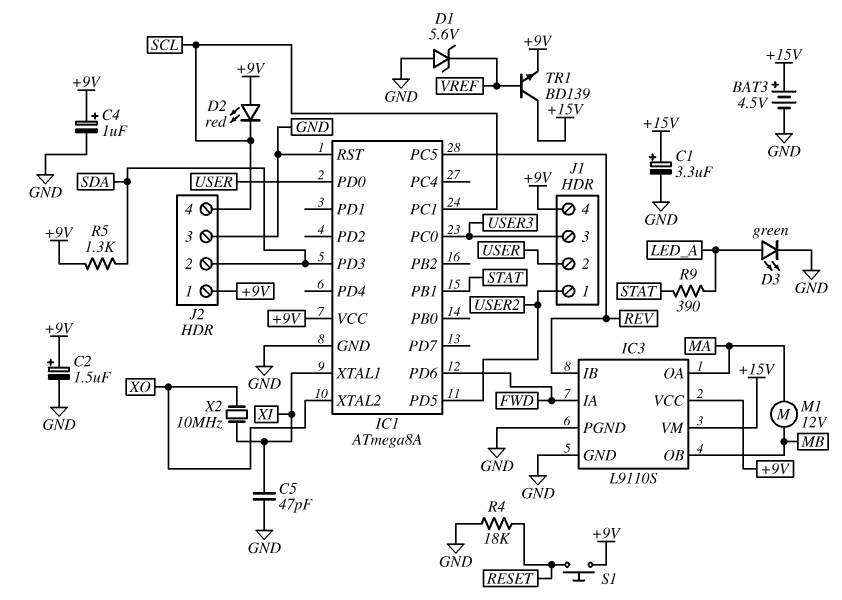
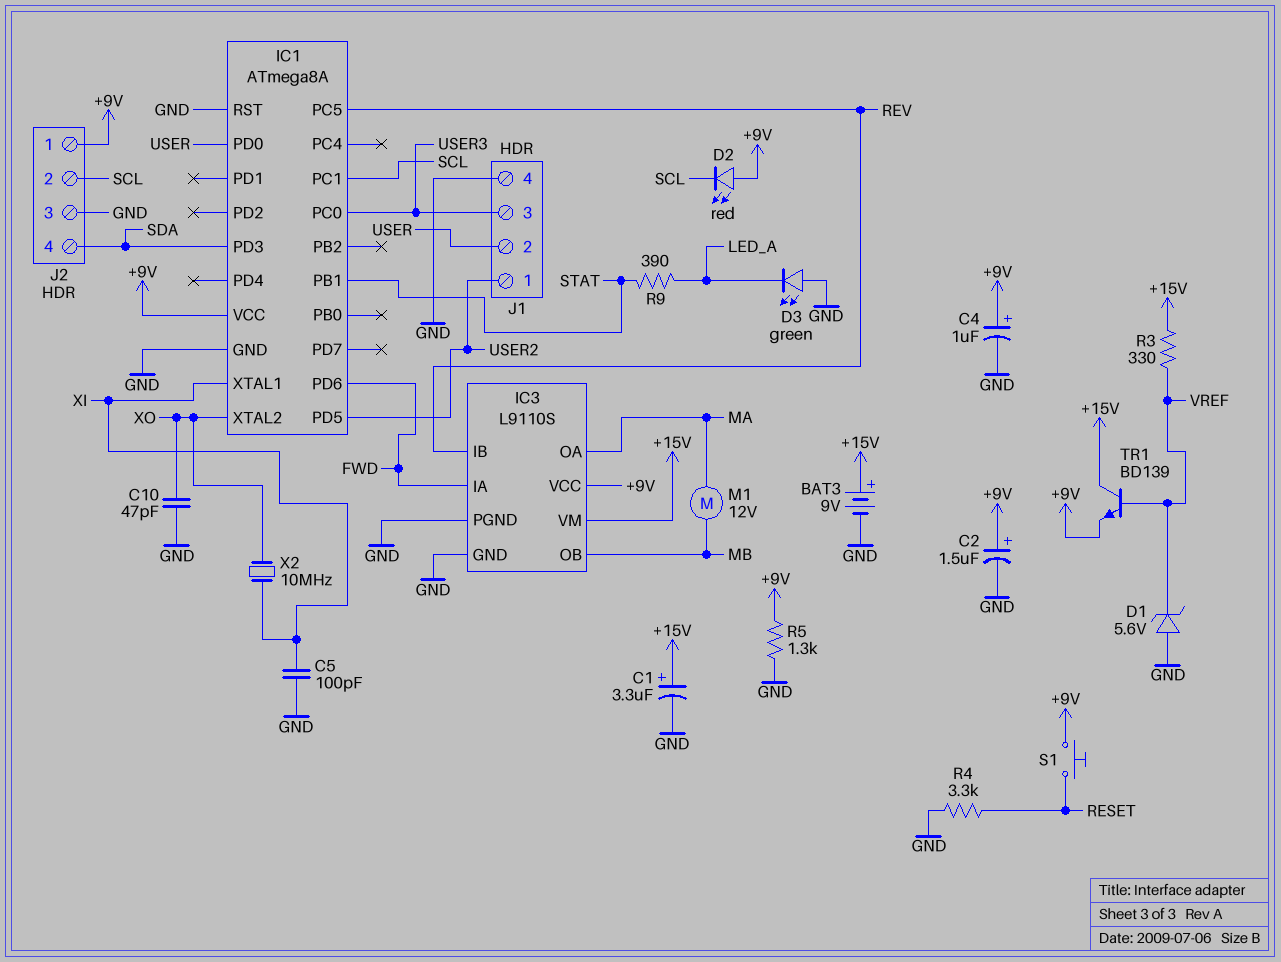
BAT3: 4.5V (plus +15V, minus GND) -> 9V (plus +15V, minus GND)
C5: 47pF (GND, XI) -> 100pF (GND, XI)
C10: none -> 47pF (GND, XO)
D3: LED green (A LED_A, K GND) -> LED green (A GND, K LED_A)
J1 pin 4: +9V -> GND
J2 pin 2: SDA -> SCL
J2 pin 4: SCL -> SDA
R3: none -> 330 (+15V, VREF)
R4: 18k (GND, RESET) -> 3.3k (GND, RESET)
R5: 1.3k (+9V, SDA) -> 1.3k (+9V, GND)

